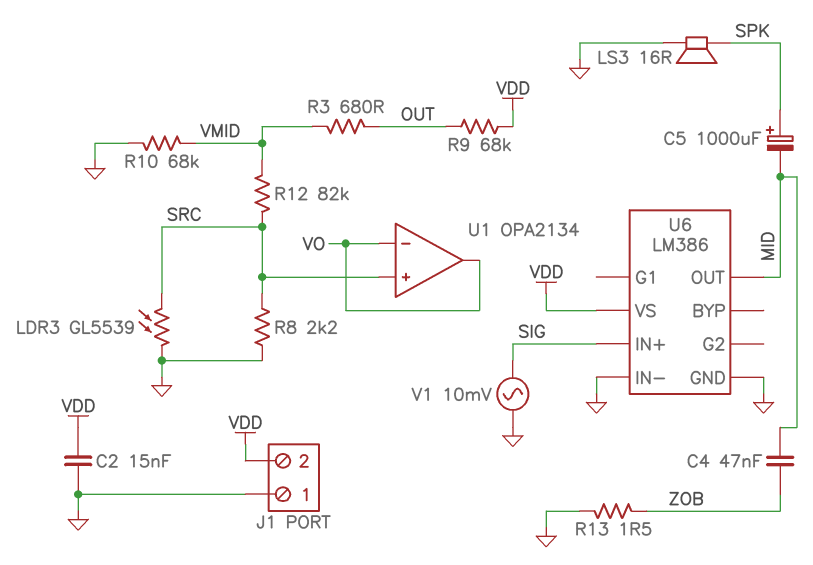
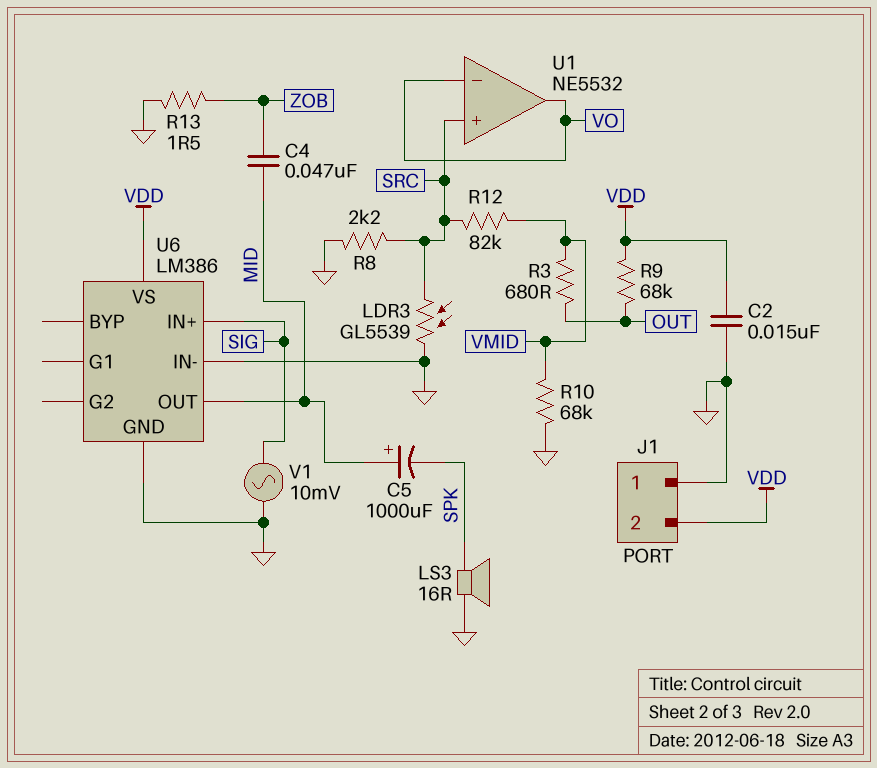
C5: 1000uF (plus SPK, minus MID) -> 1000uF (plus MID, minus SPK)
U1: OPA2134 -> NE5532

